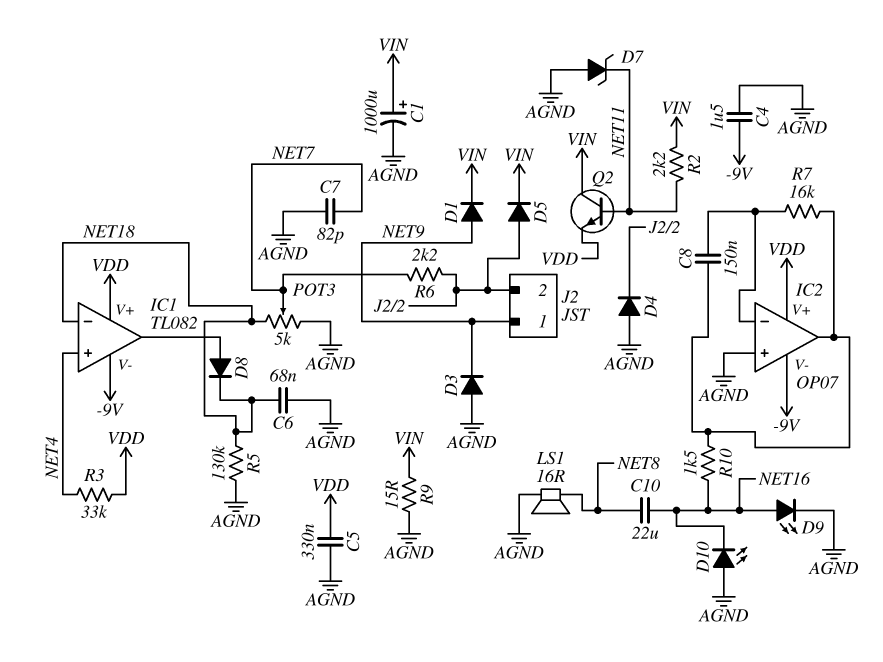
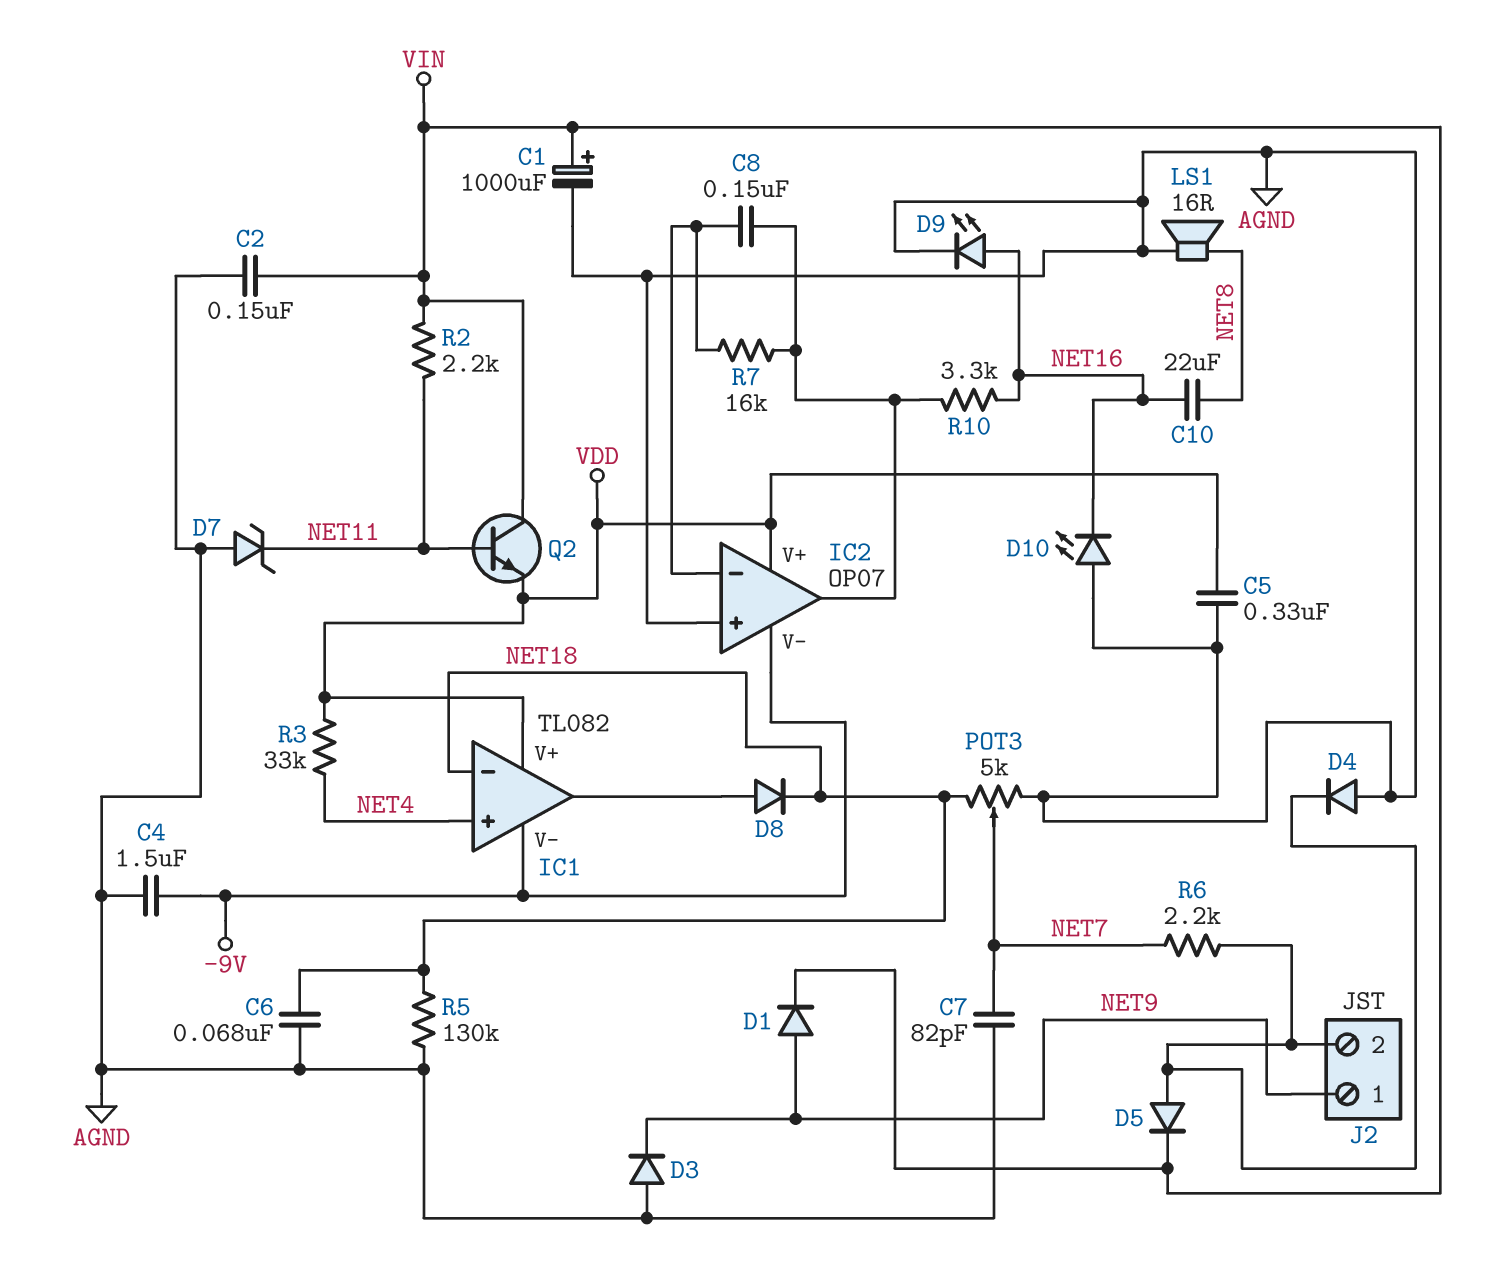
C2: none -> 150nF (AGND, VIN)
R9: 15 (AGND, VIN) -> none
R10: 1.5k (IC2/out, NET16) -> 3.3k (IC2/out, NET16)

